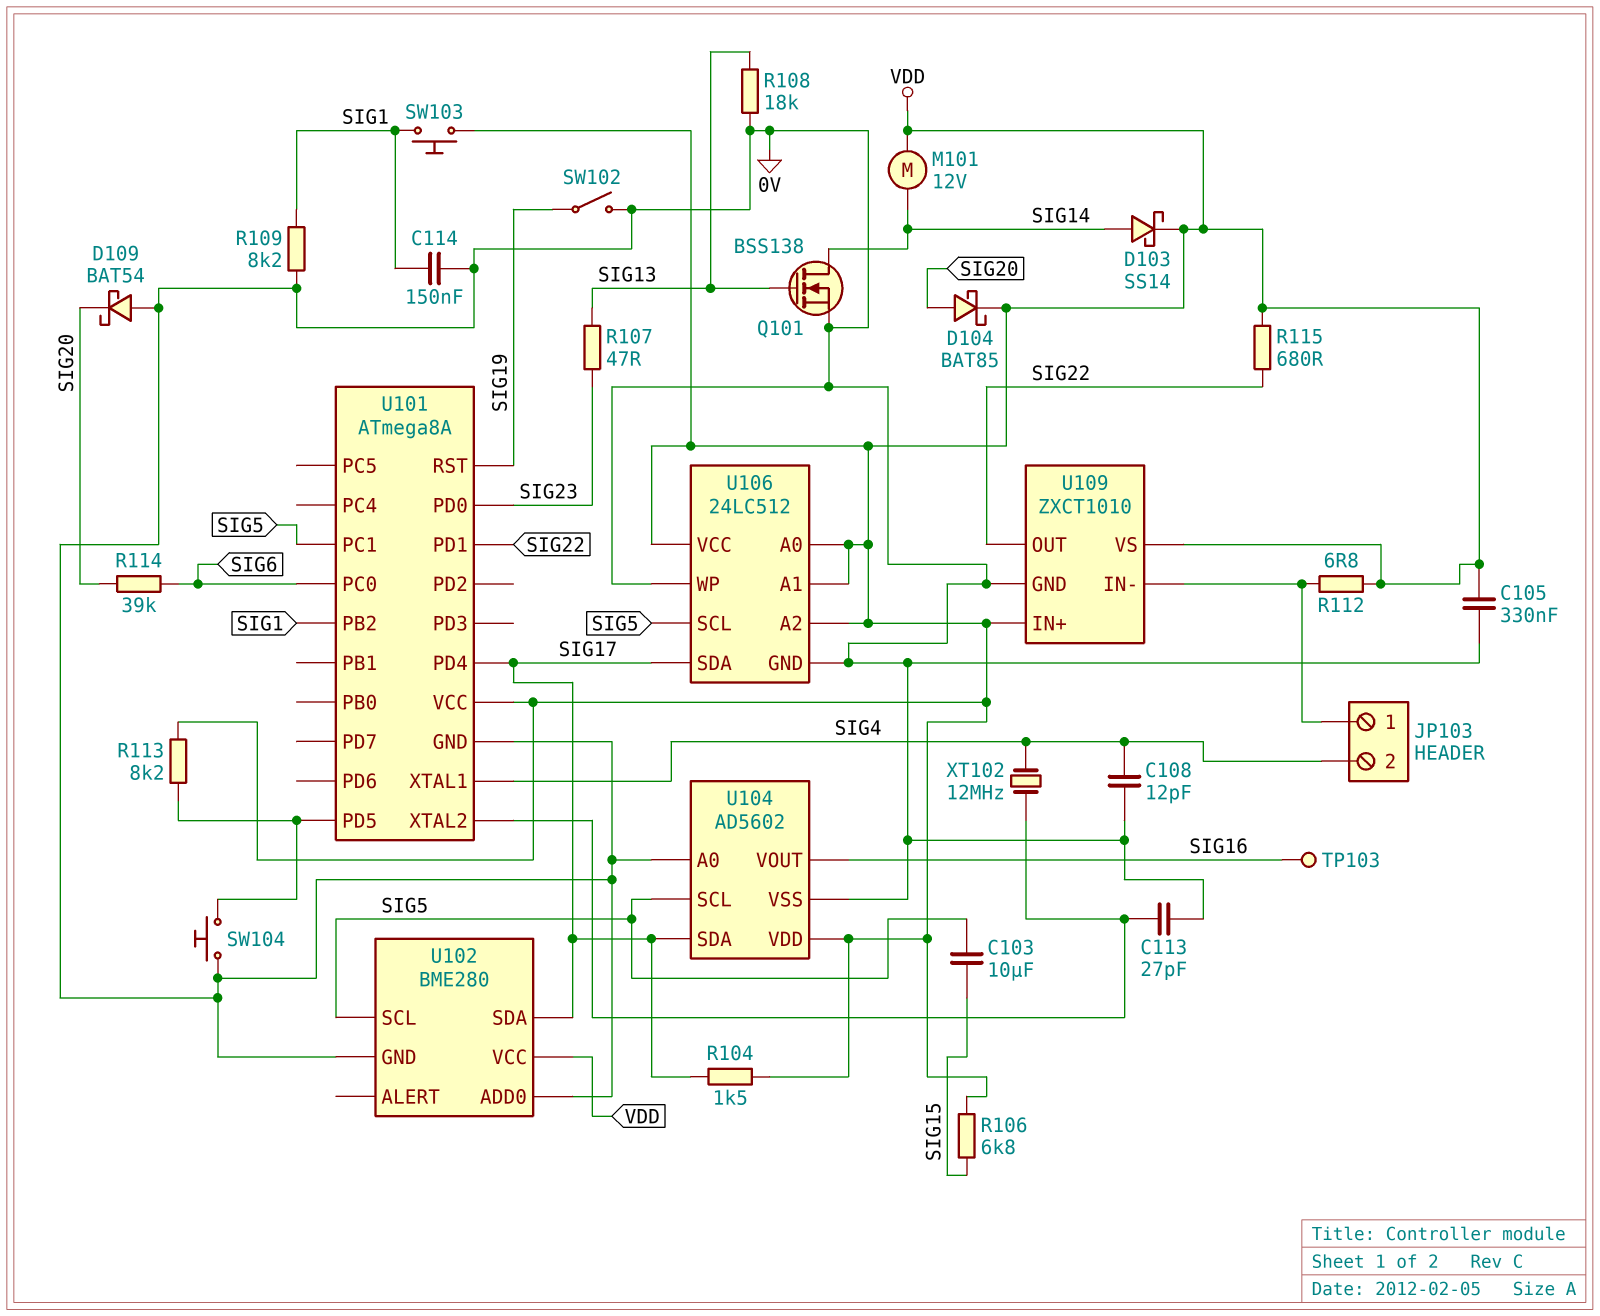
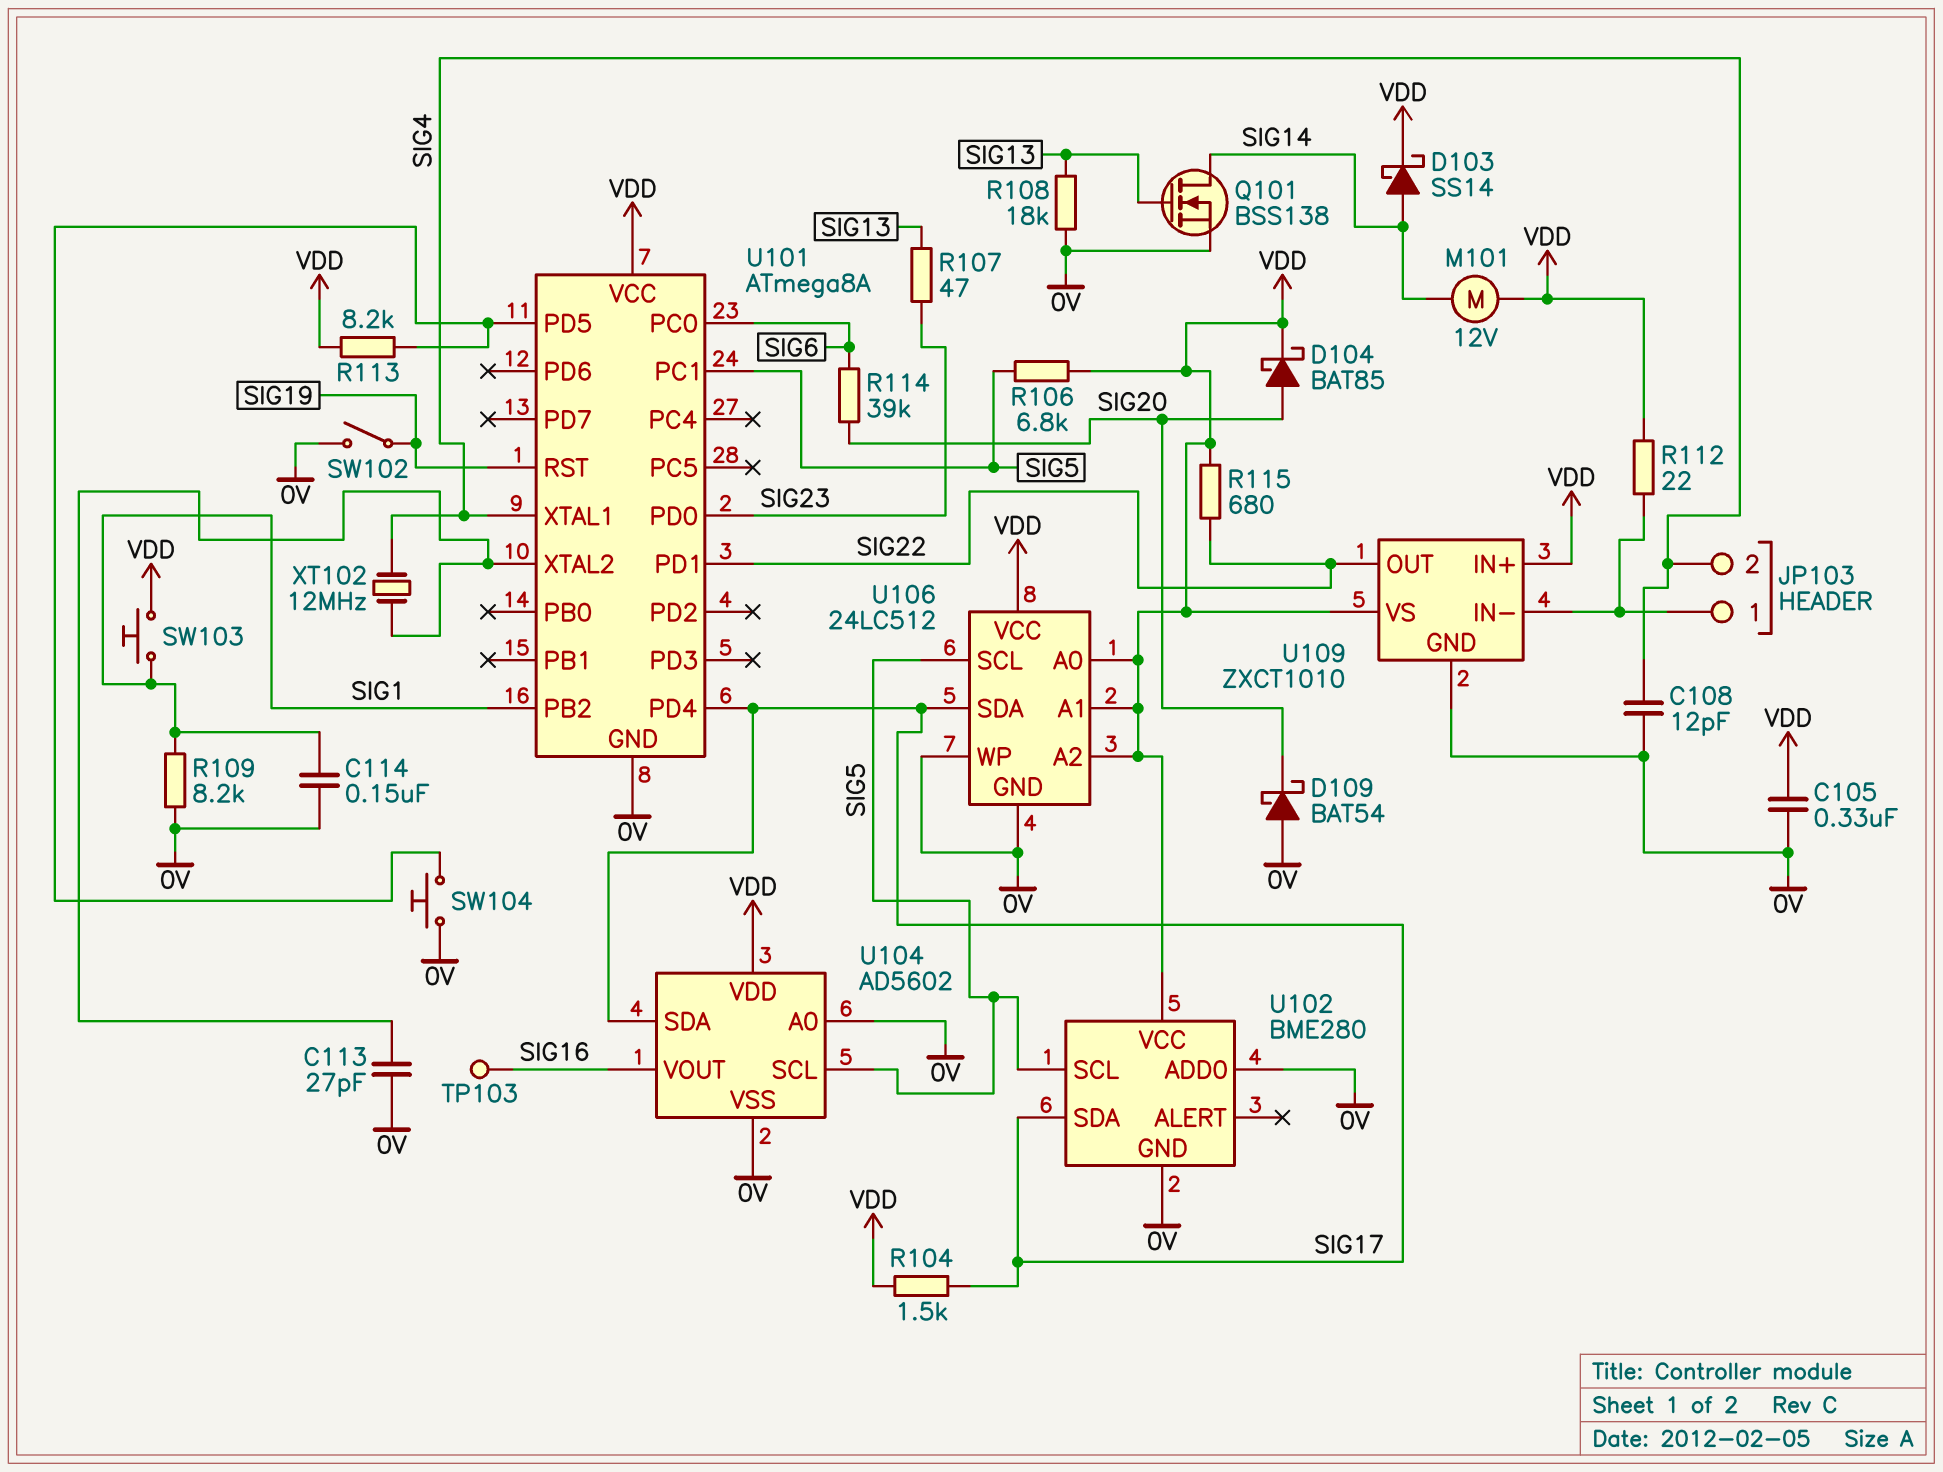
C103: 10uF (SIG5, SIG15) -> none
R106: 6.8k (SIG15, VDD) -> 6.8k (SIG5, VDD)
R112: 6.8 (JP103/1, VDD) -> 22 (JP103/1, VDD)

